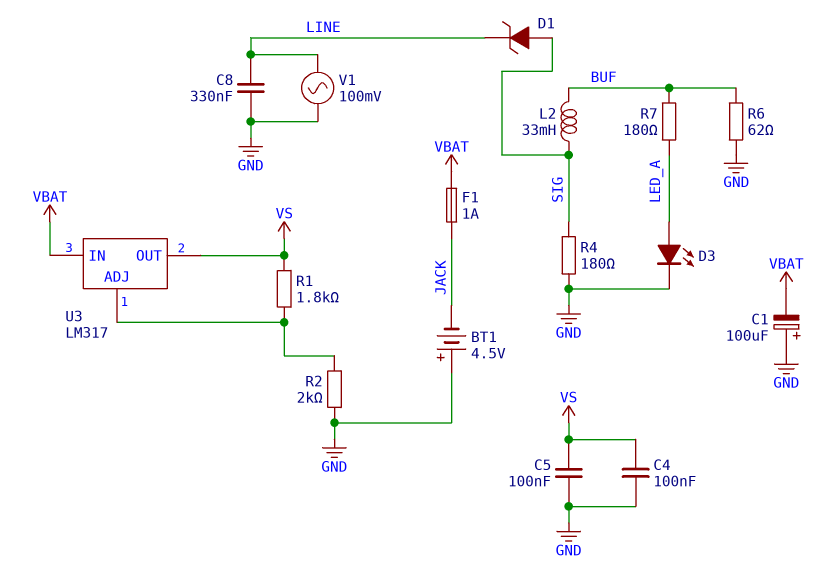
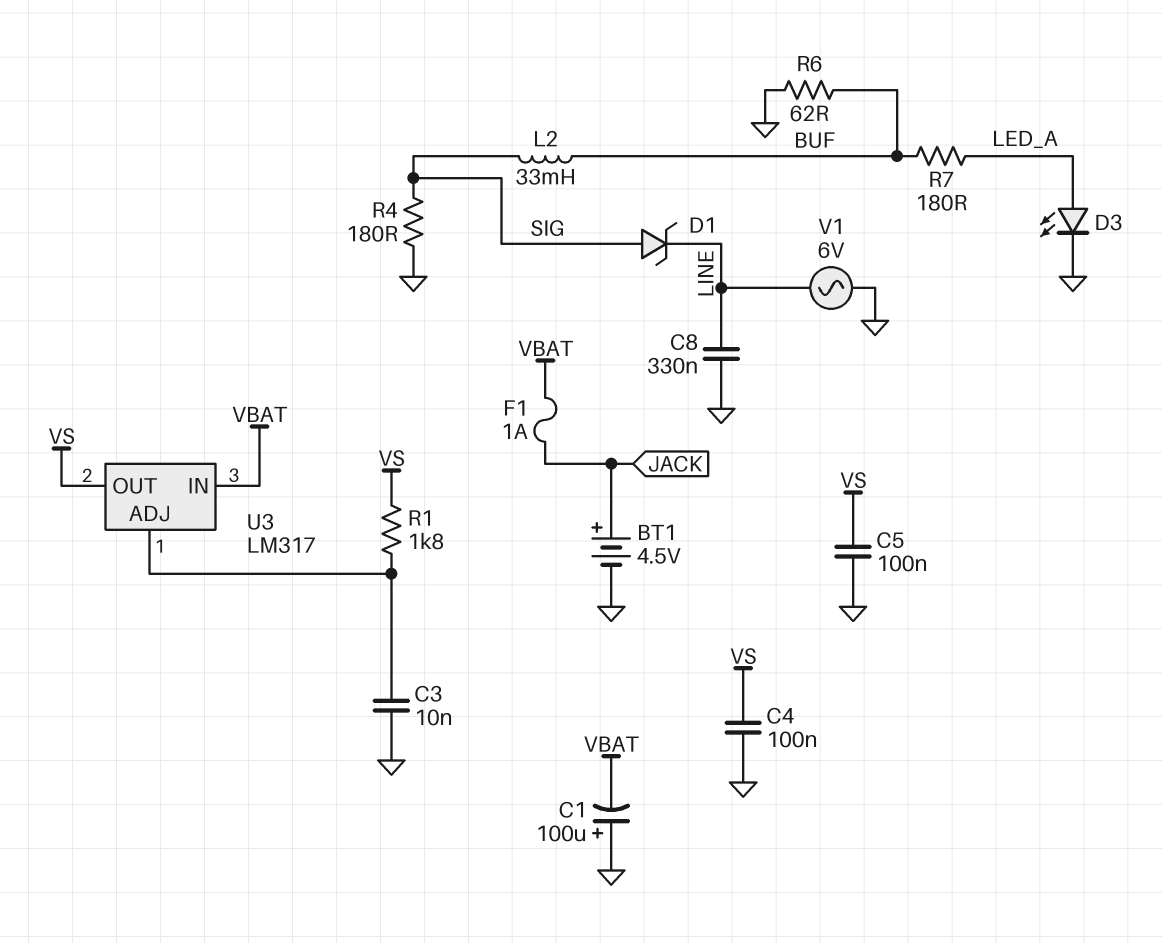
BT1: 4.5V (plus GND, minus JACK) -> 4.5V (plus JACK, minus GND)
C3: none -> 10nF (GND, U3/ADJ)
R2: 2k (GND, U3/ADJ) -> none
V1: AC 100mV (GND, LINE) -> AC 6V (GND, LINE)

